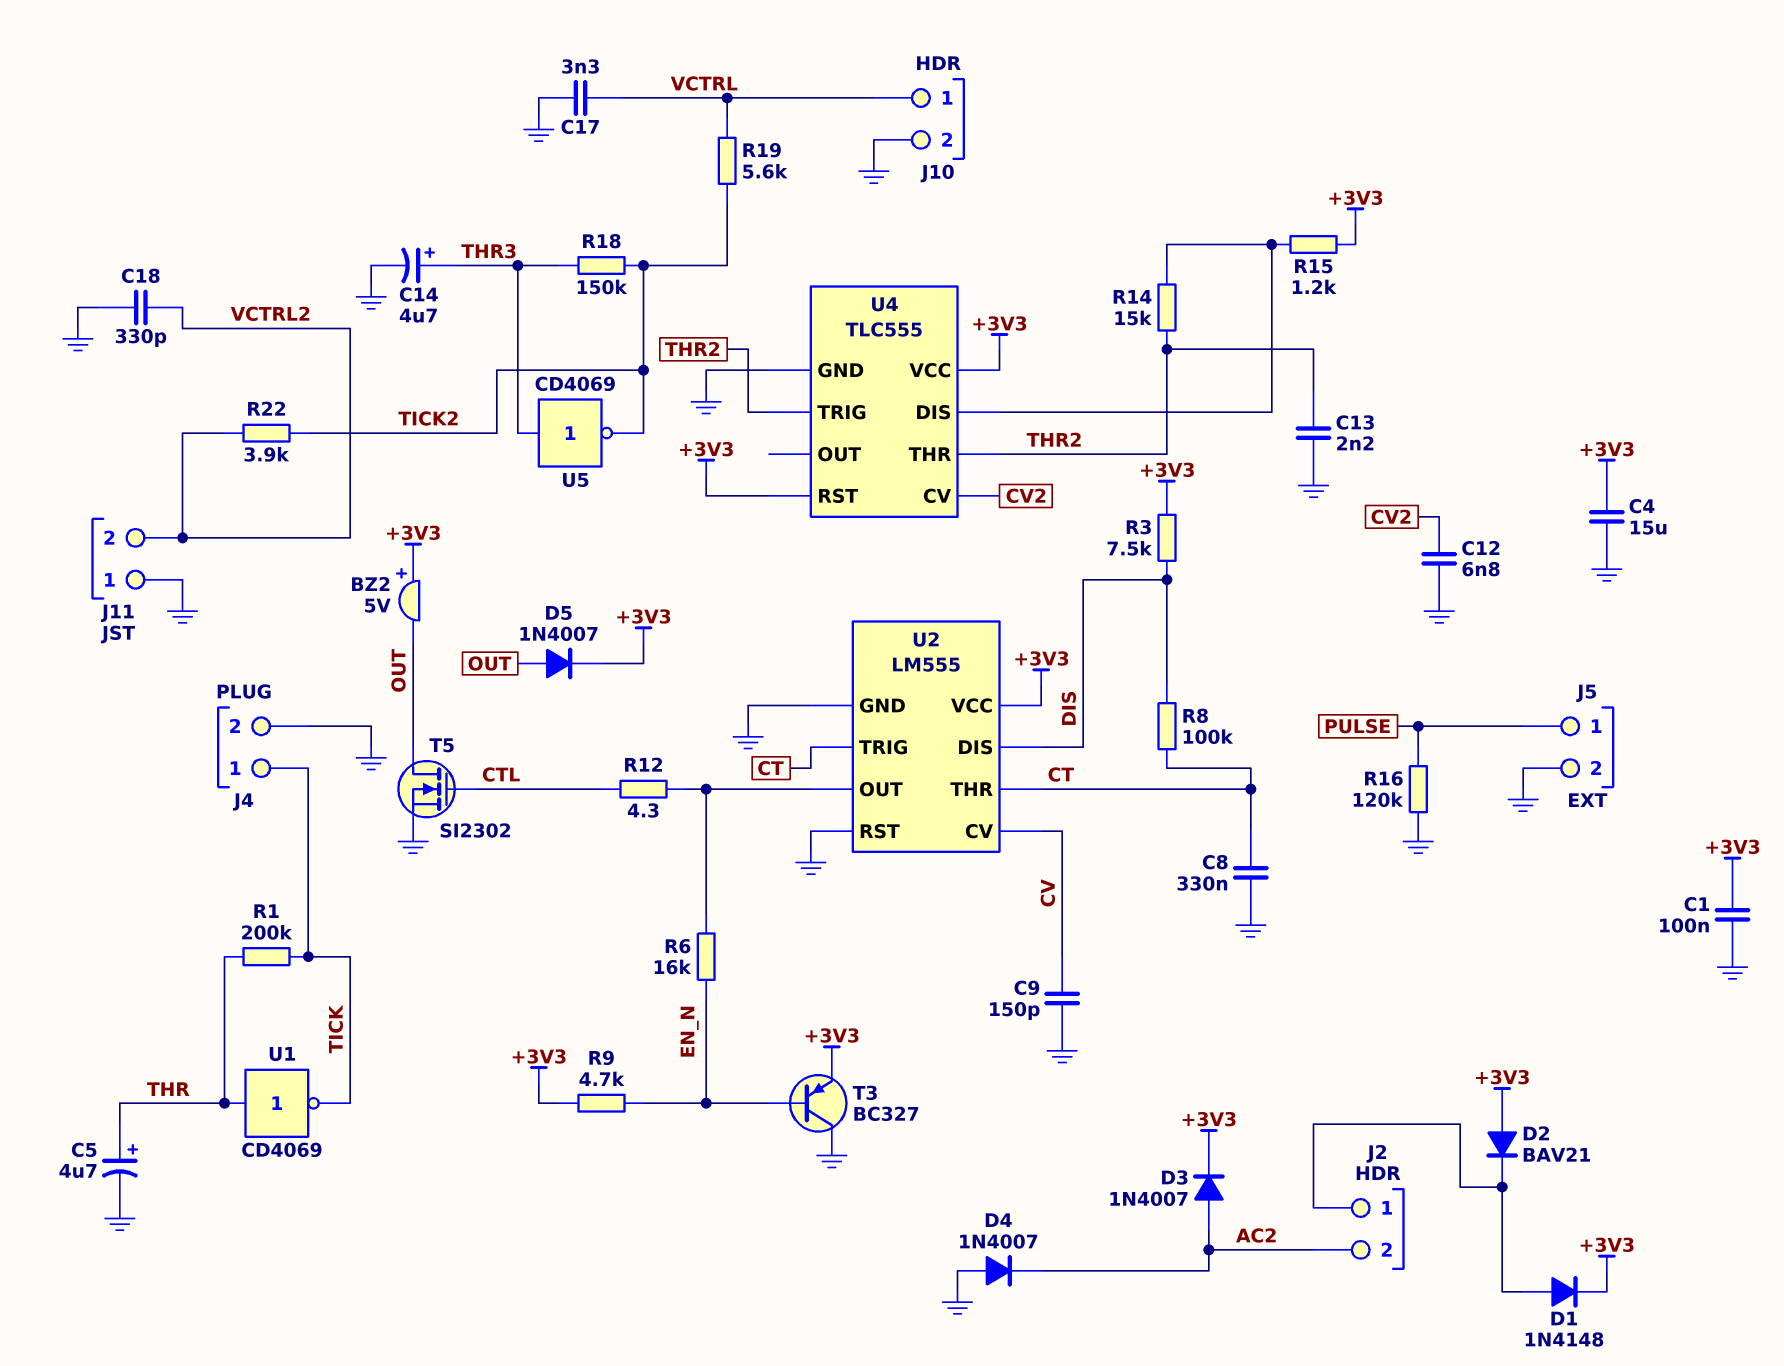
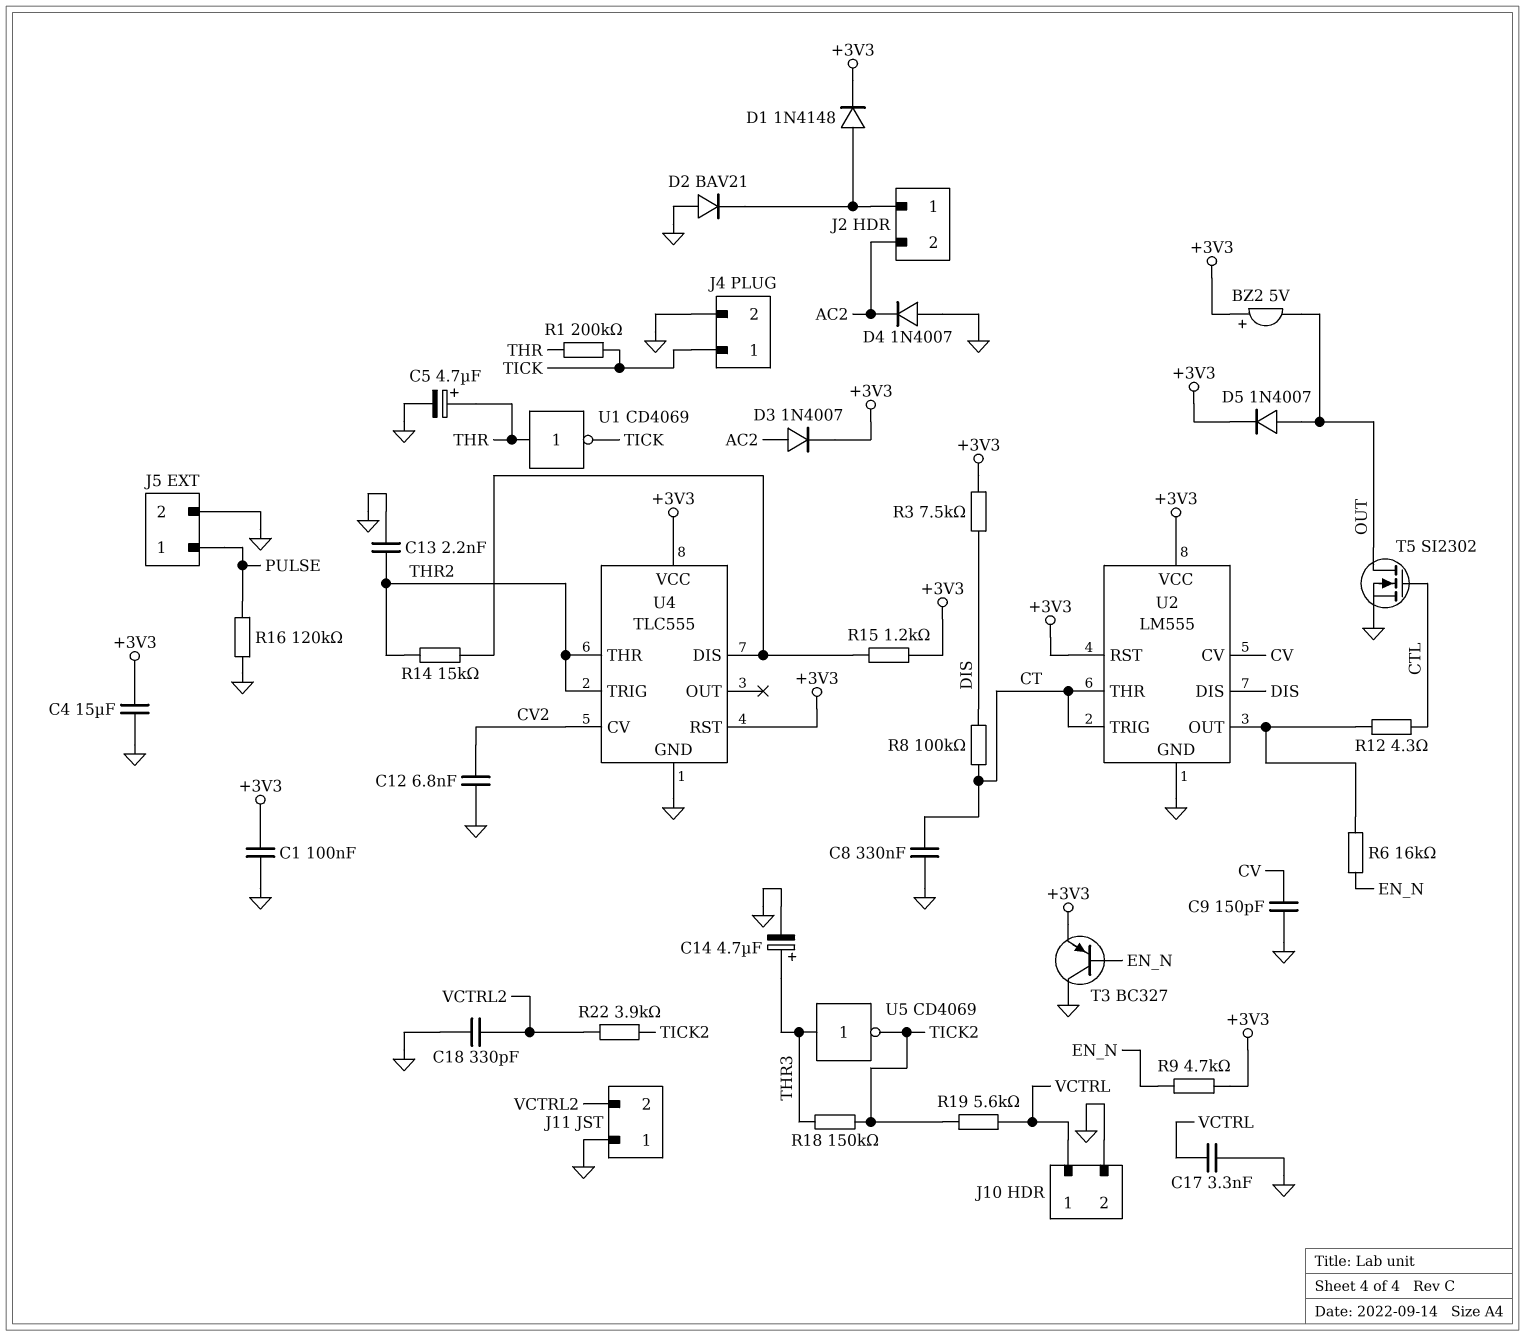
D2: diode BAV21 (A +3V3, K J2/1) -> diode BAV21 (A GND, K J2/1)
U2 pin RST: GND -> +3V3

